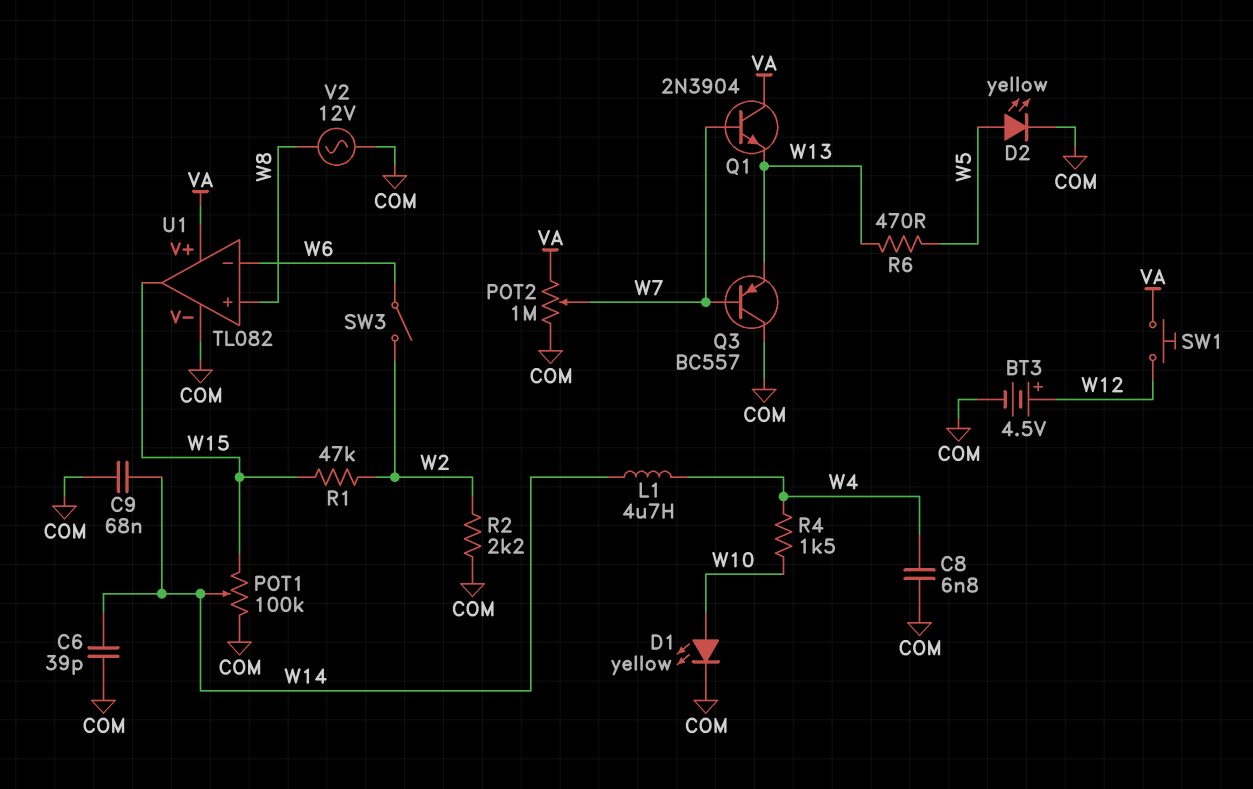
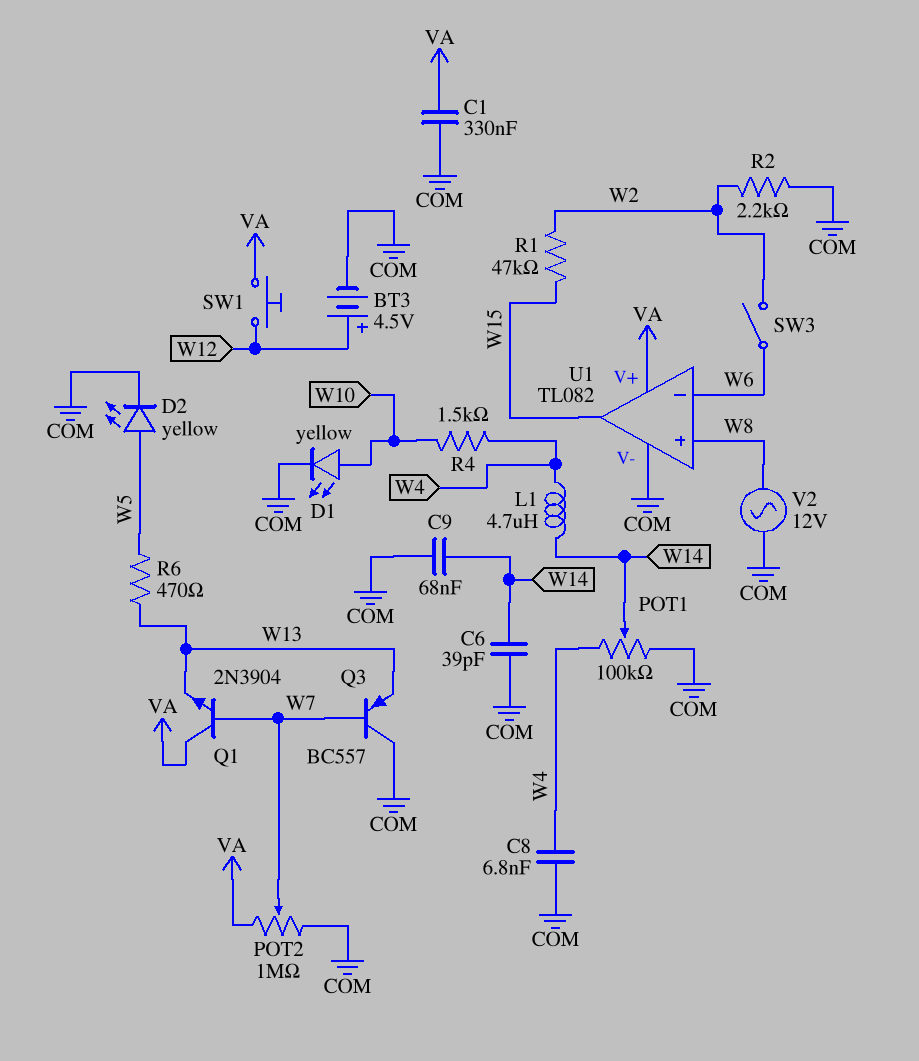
C1: none -> 330nF (COM, VA)
POT1: 100k (COM, W15, wiper W14) -> 100k (COM, W4, wiper W14)

